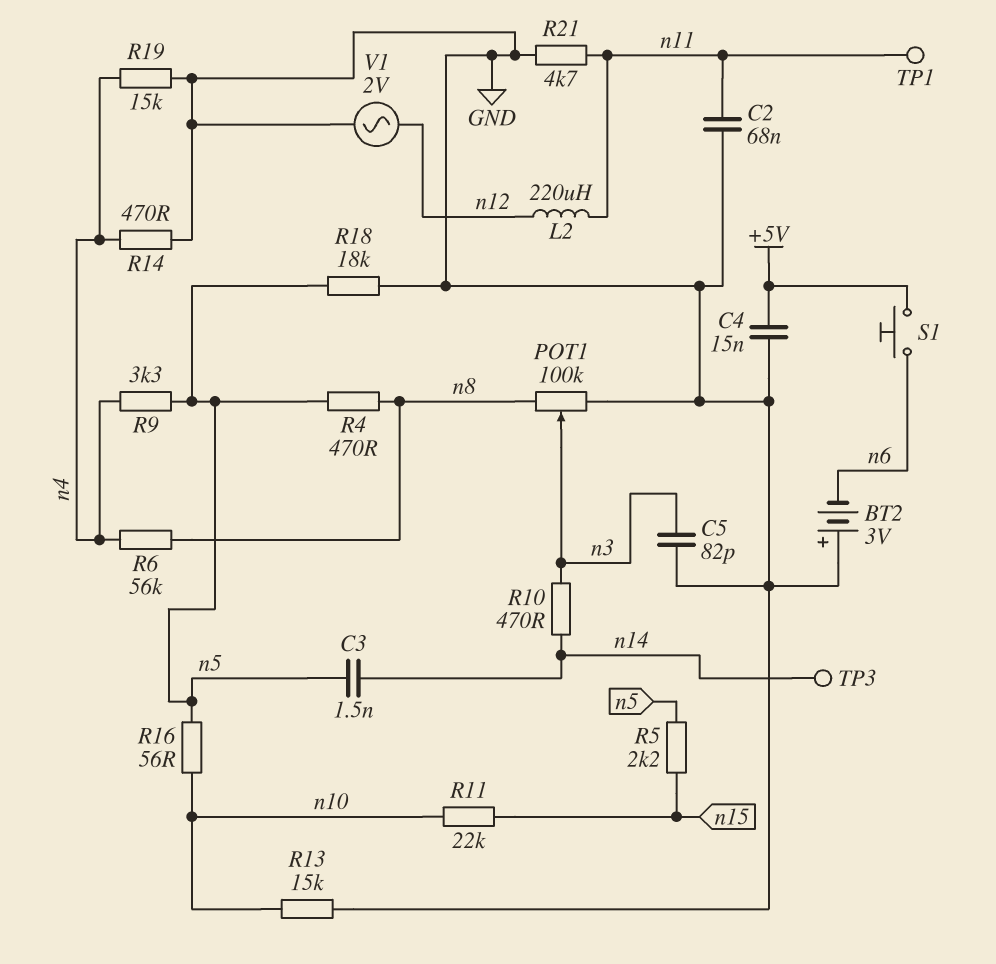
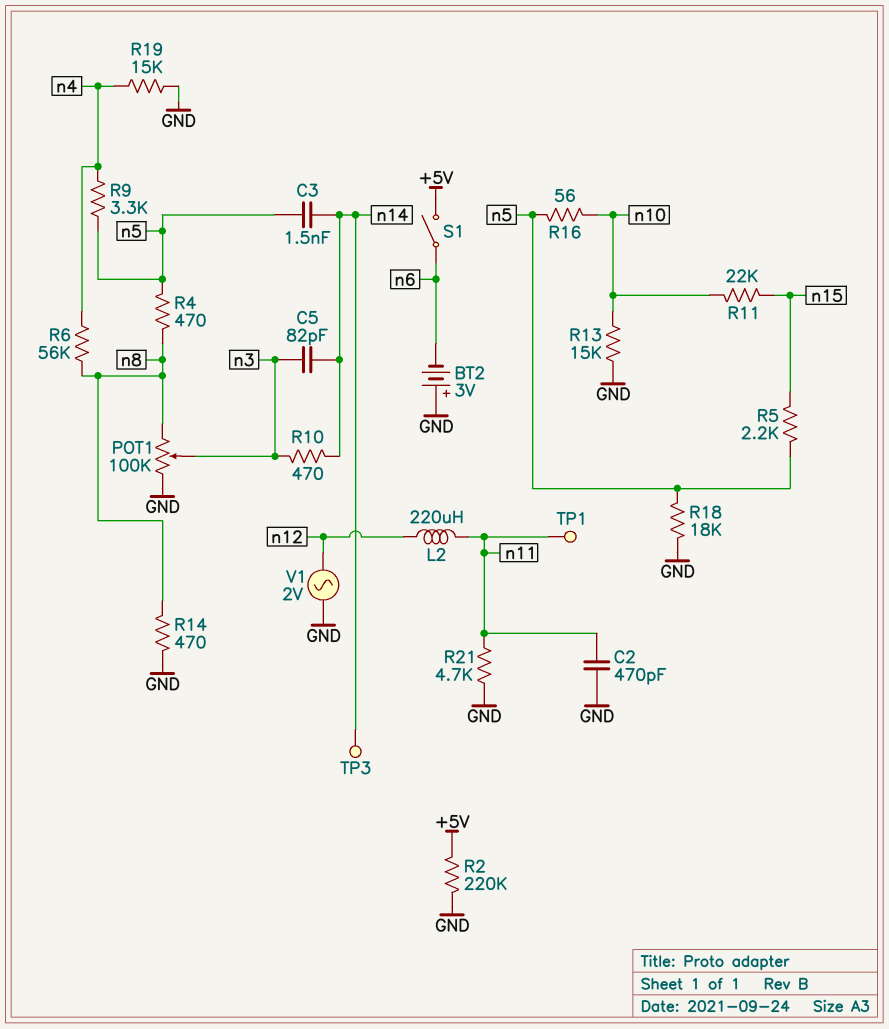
C2: 68nF (GND, n11) -> 470pF (GND, n11)
C4: 15nF (+5V, GND) -> none
C5: 82pF (GND, n3) -> 82pF (n3, n14)
R2: none -> 220k (+5V, GND)
R14: 470 (GND, n4) -> 470 (GND, n8)
S1: button (+5V, n6) -> switch (+5V, n6)

